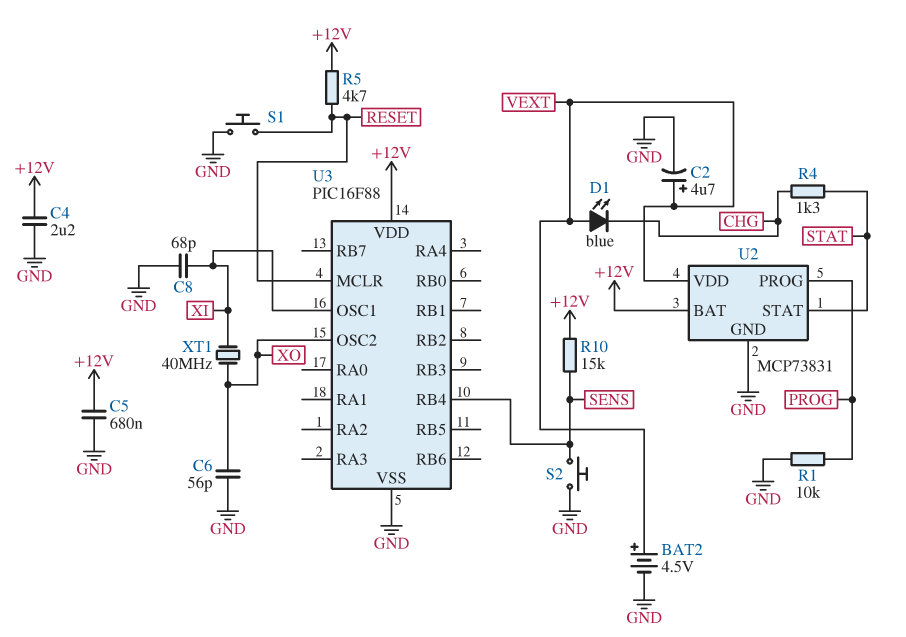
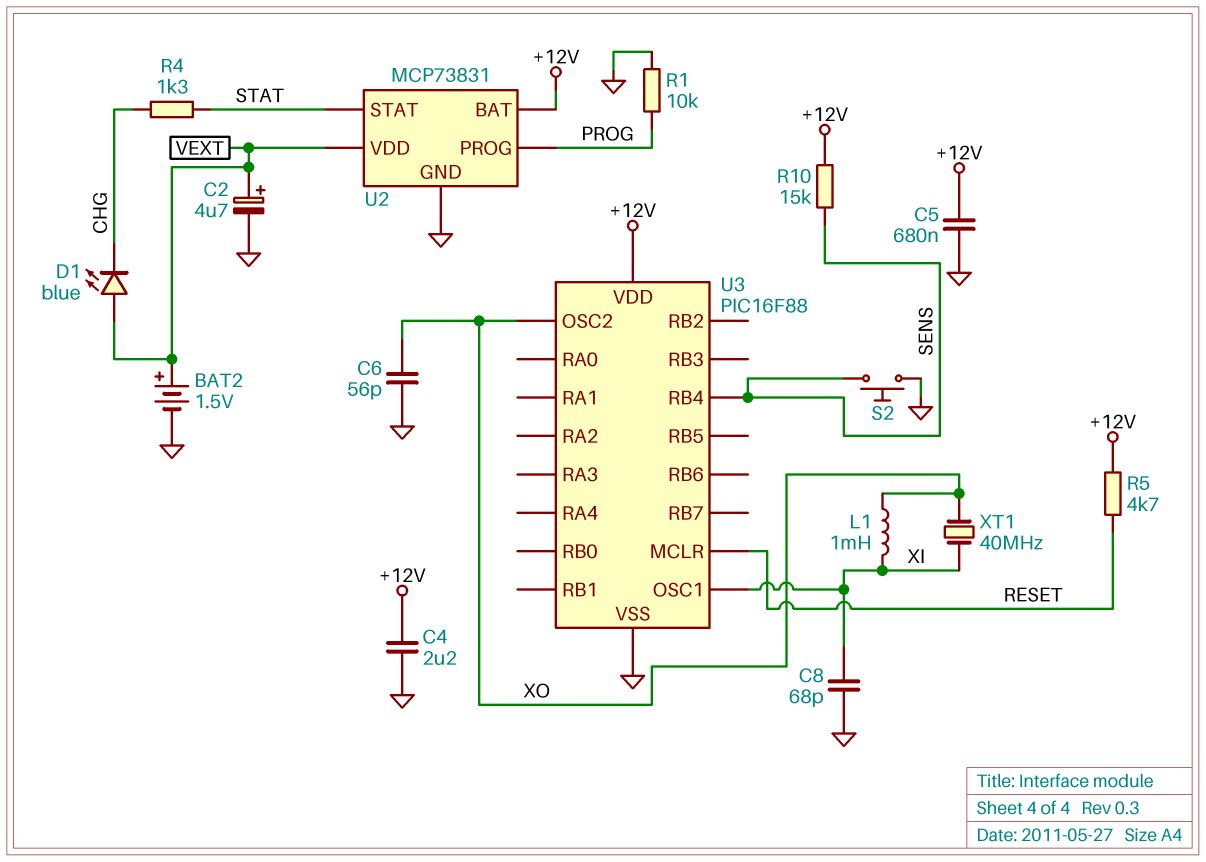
BAT2: 4.5V (plus VEXT, minus GND) -> 1.5V (plus VEXT, minus GND)
L1: none -> 1mH (XI, XO)
S1: button (GND, RESET) -> none

